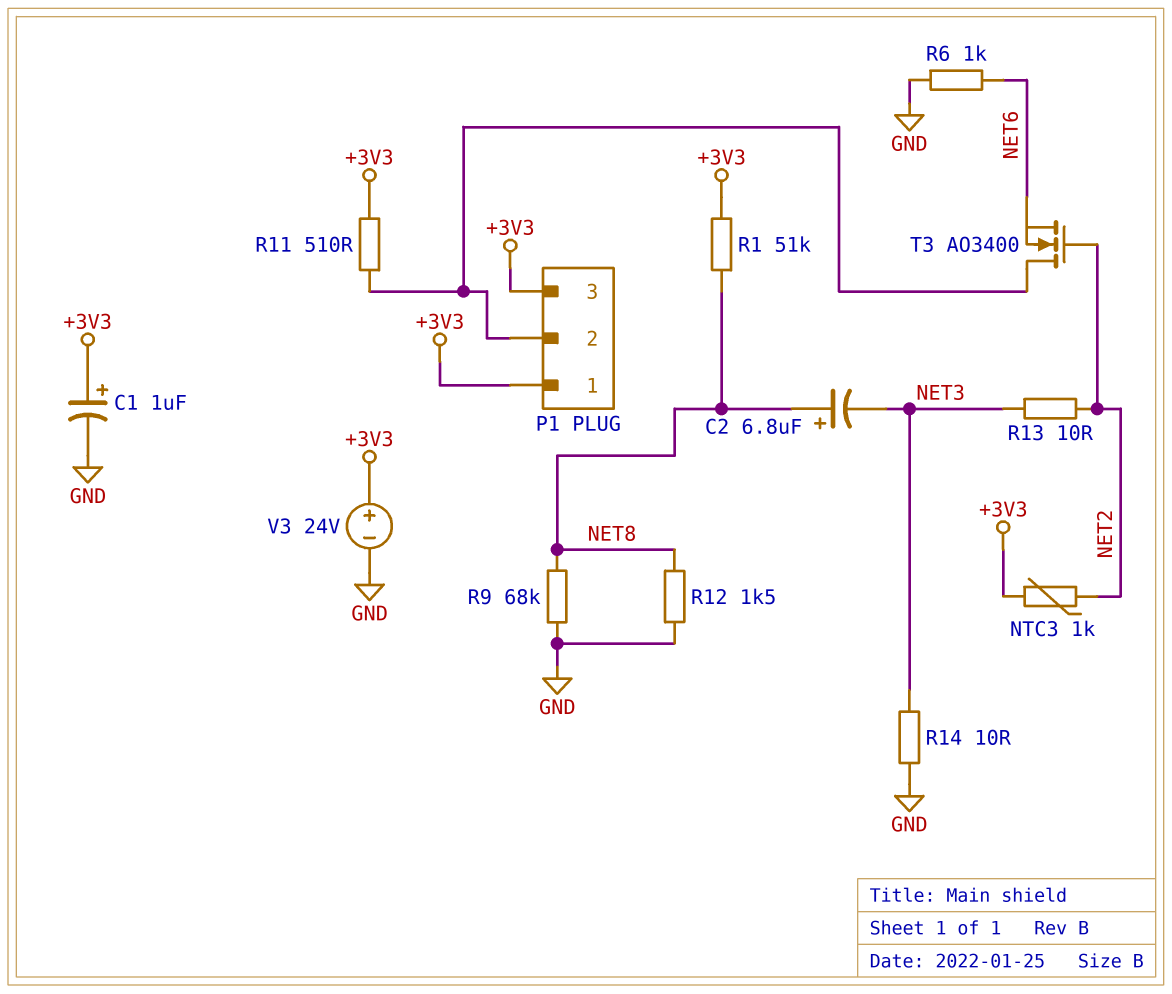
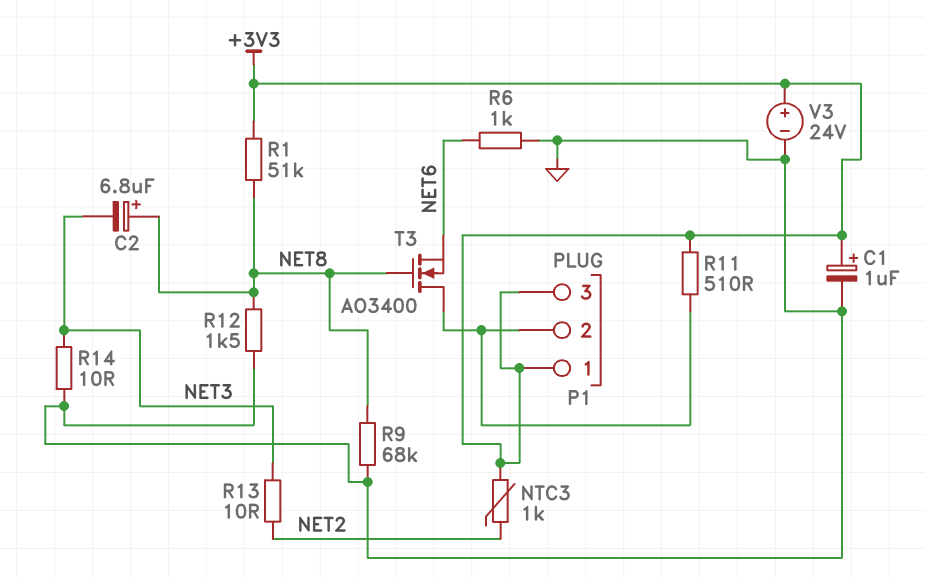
T3: NMOS AO3400 (G NET2, D P1/2, S NET6) -> NMOS AO3400 (G NET8, D P1/2, S NET6)

